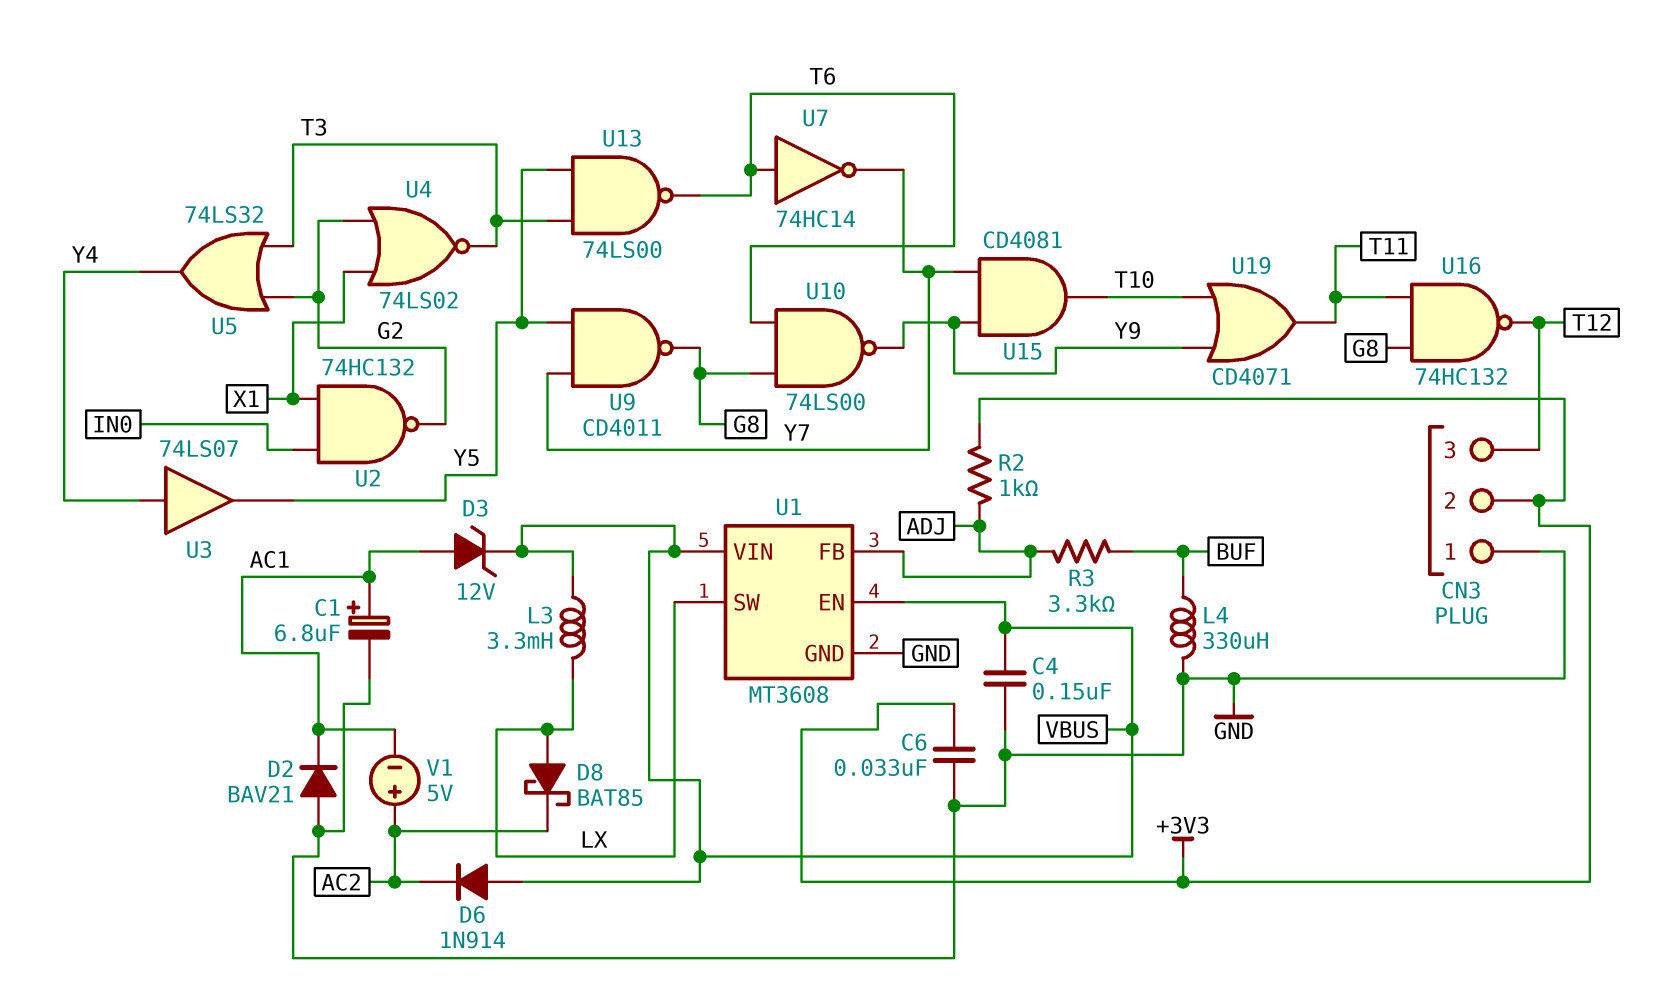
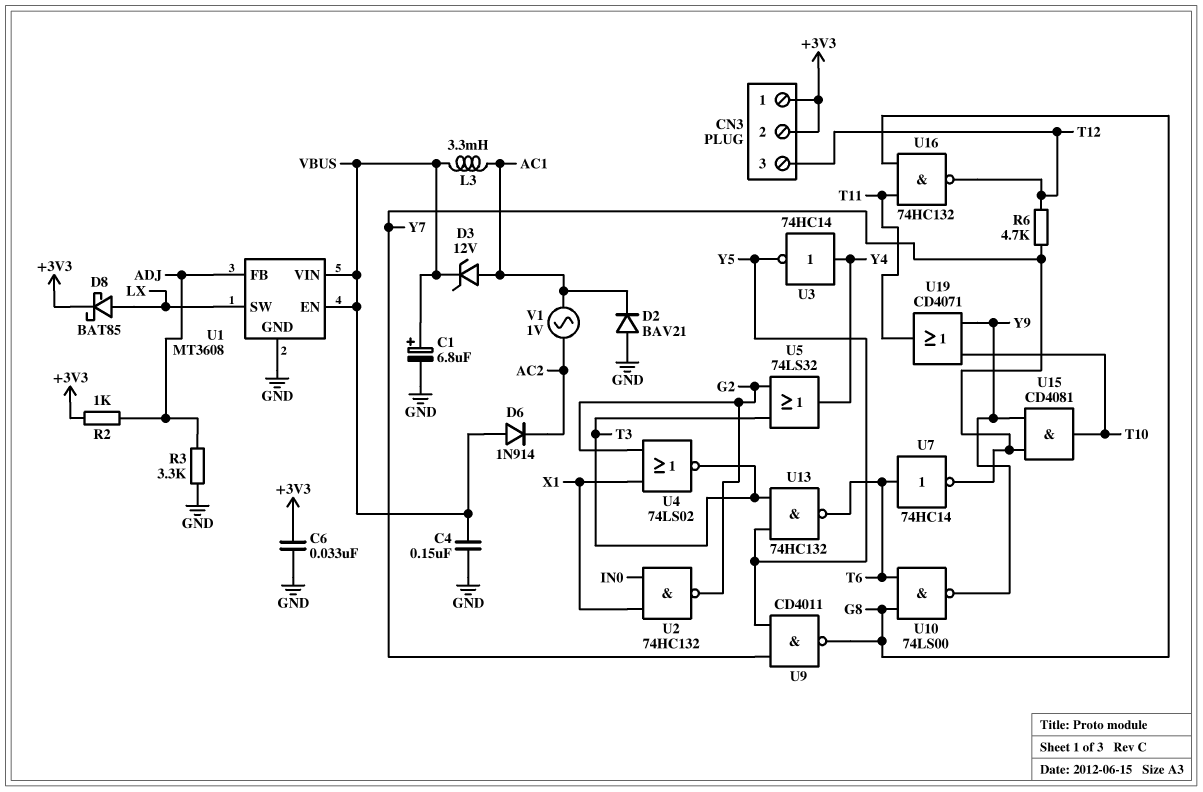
C1: 6.8uF (plus AC1, minus GND) -> 6.8uF (plus VBUS, minus GND)
CN3 pin 1: GND -> +3V3
D8: schottky BAT85 (A LX, K AC2) -> schottky BAT85 (A LX, K +3V3)
L3: 3.3mH (LX, VBUS) -> 3.3mH (AC1, VBUS)
L4: 330uH (BUF, GND) -> none
R3: 3.3k (ADJ, BUF) -> 3.3k (ADJ, GND)
R6: none -> 4.7k (T12, Y7)
U3: buffer 74LS07 (in Y4, out Y5) -> NOT 74HC14 (in Y4, out Y5)
U13: NAND 74LS00 (in T3, in Y5, out T6) -> NAND 74HC132 (in T3, in Y5, out T6)
V1: 5V (plus AC2, minus AC1) -> AC 1V (AC1, AC2)

